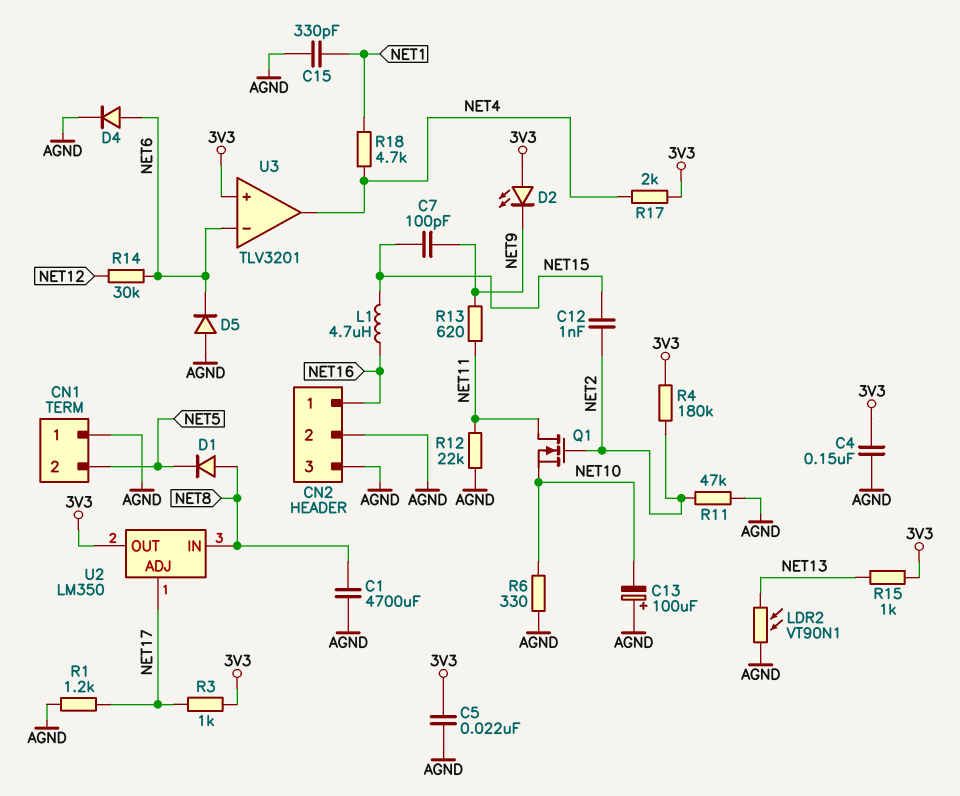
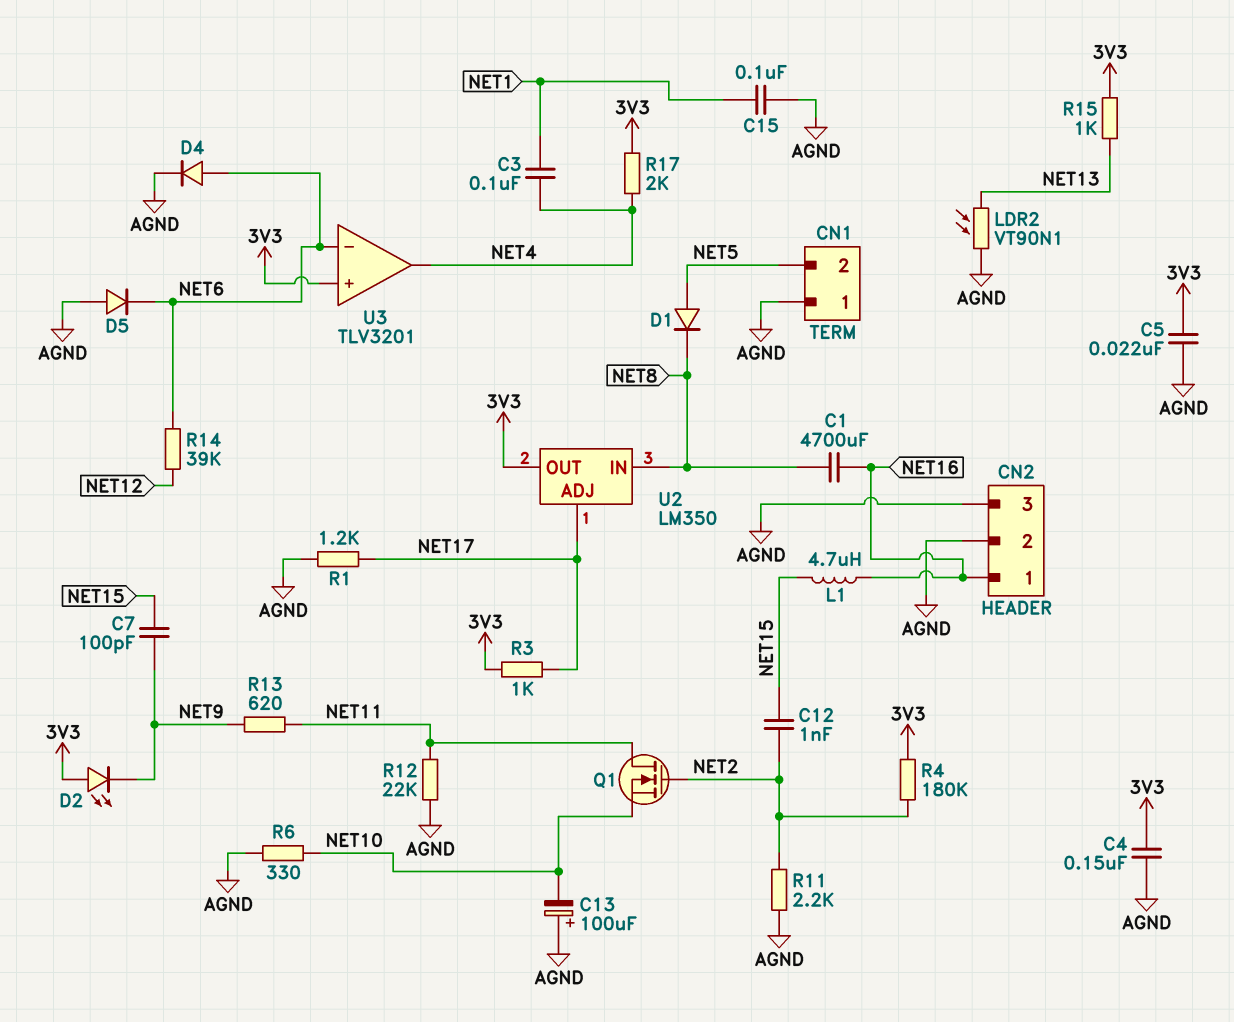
C1: 4700uF (AGND, NET8) -> 4700uF (NET8, NET16)
C3: none -> 100nF (NET1, NET4)
C15: 330pF (AGND, NET1) -> 100nF (AGND, NET1)
D1: diode (A NET8, K NET5) -> diode (A NET5, K NET8)
R11: 47k (AGND, NET2) -> 2.2k (AGND, NET2)
R14: 30k (NET6, NET12) -> 39k (NET6, NET12)
R18: 4.7k (NET1, NET4) -> none

